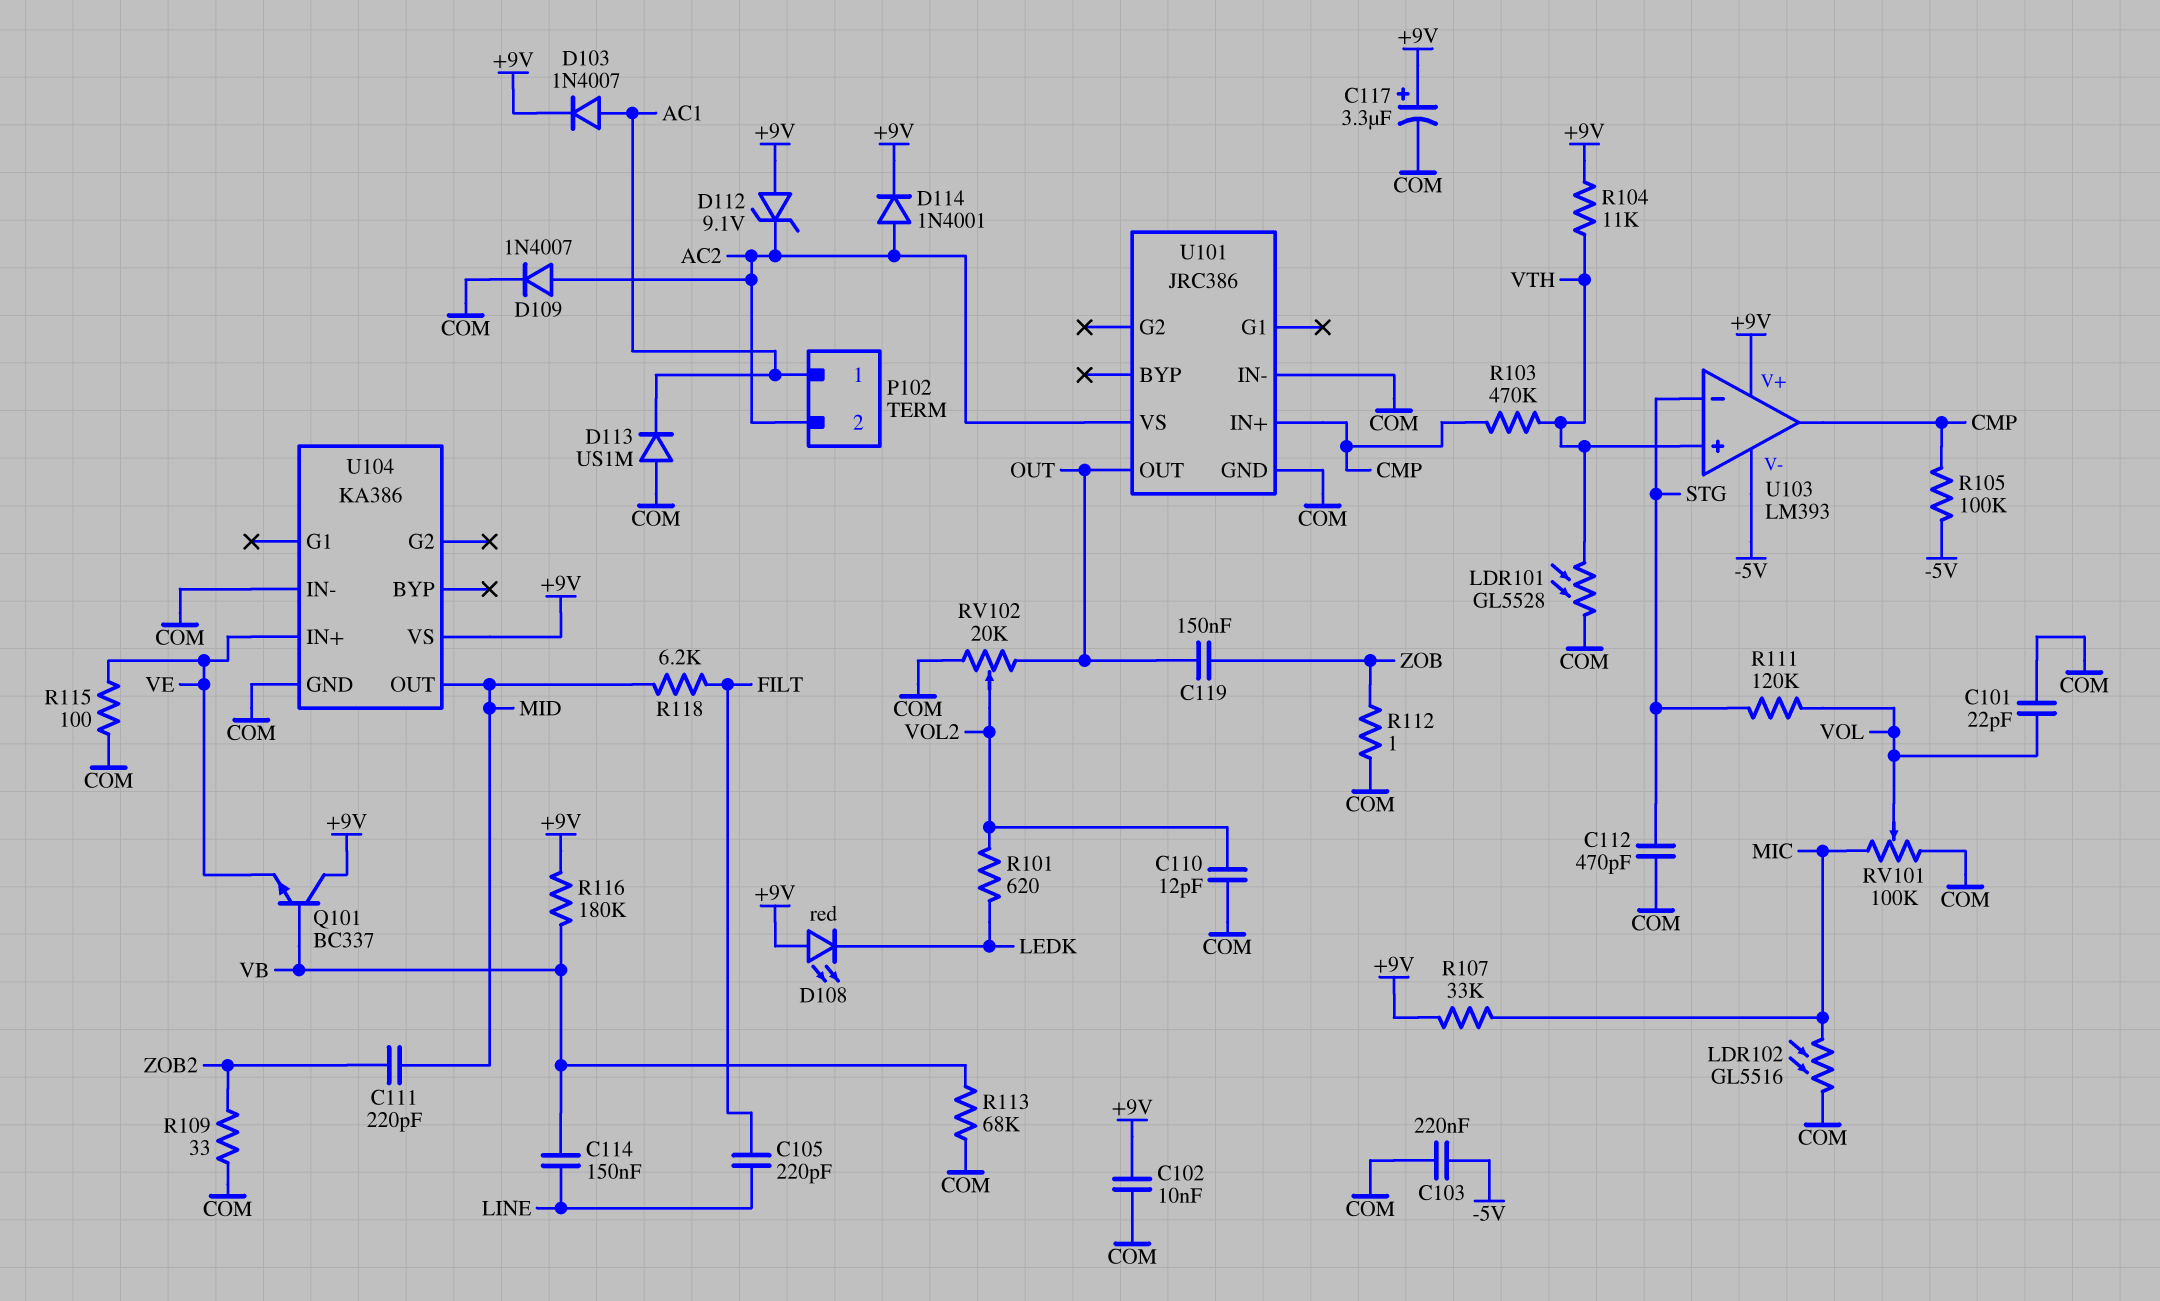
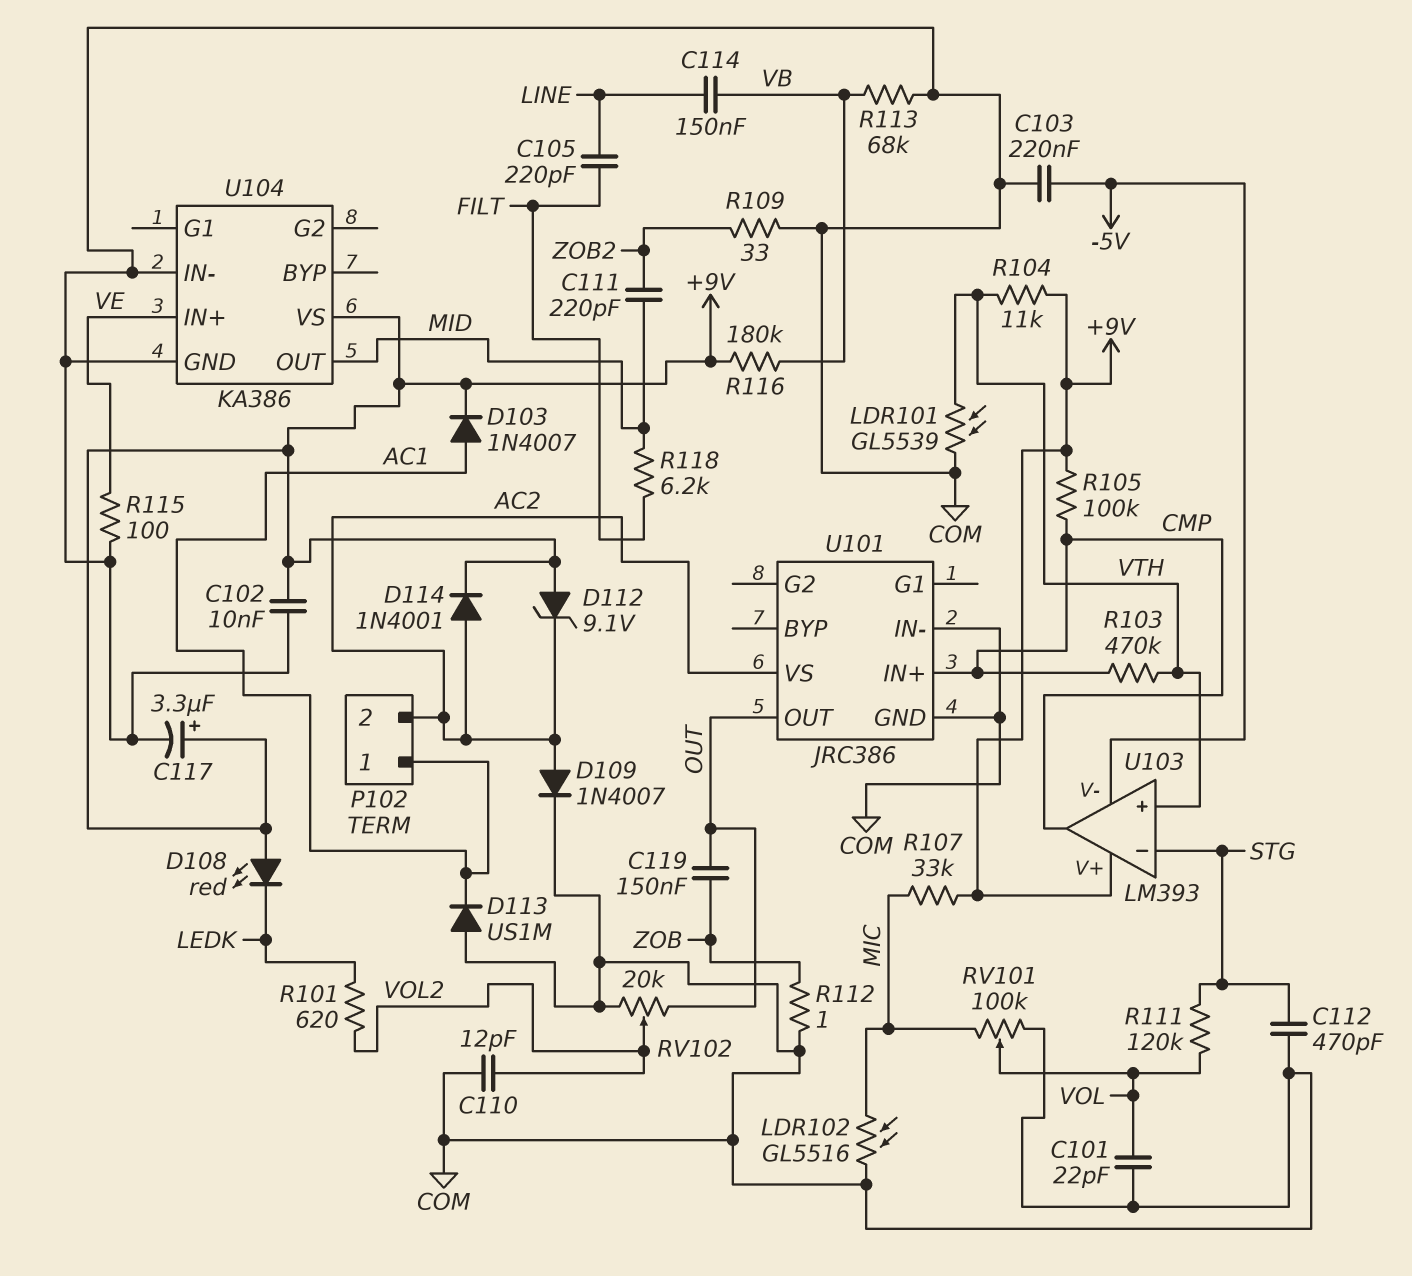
LDR101: GL5528 (COM, VTH) -> GL5539 (COM, VTH)
Q101: NPN BC337 (B VB, C +9V, E VE) -> none
R105: 100k (-5V, CMP) -> 100k (+9V, CMP)

